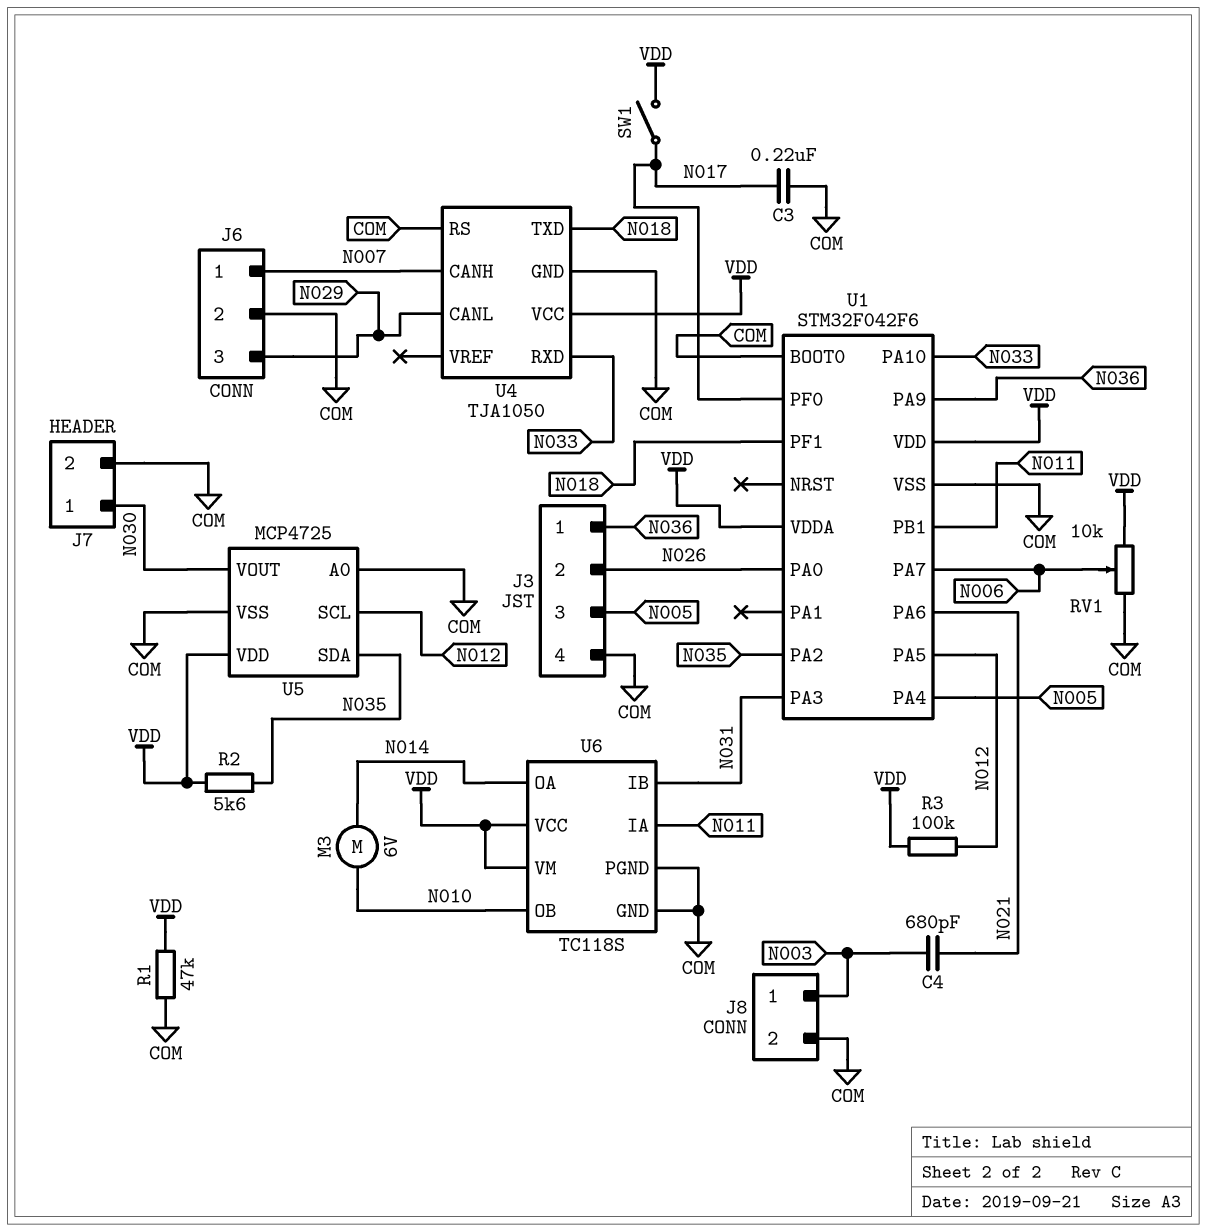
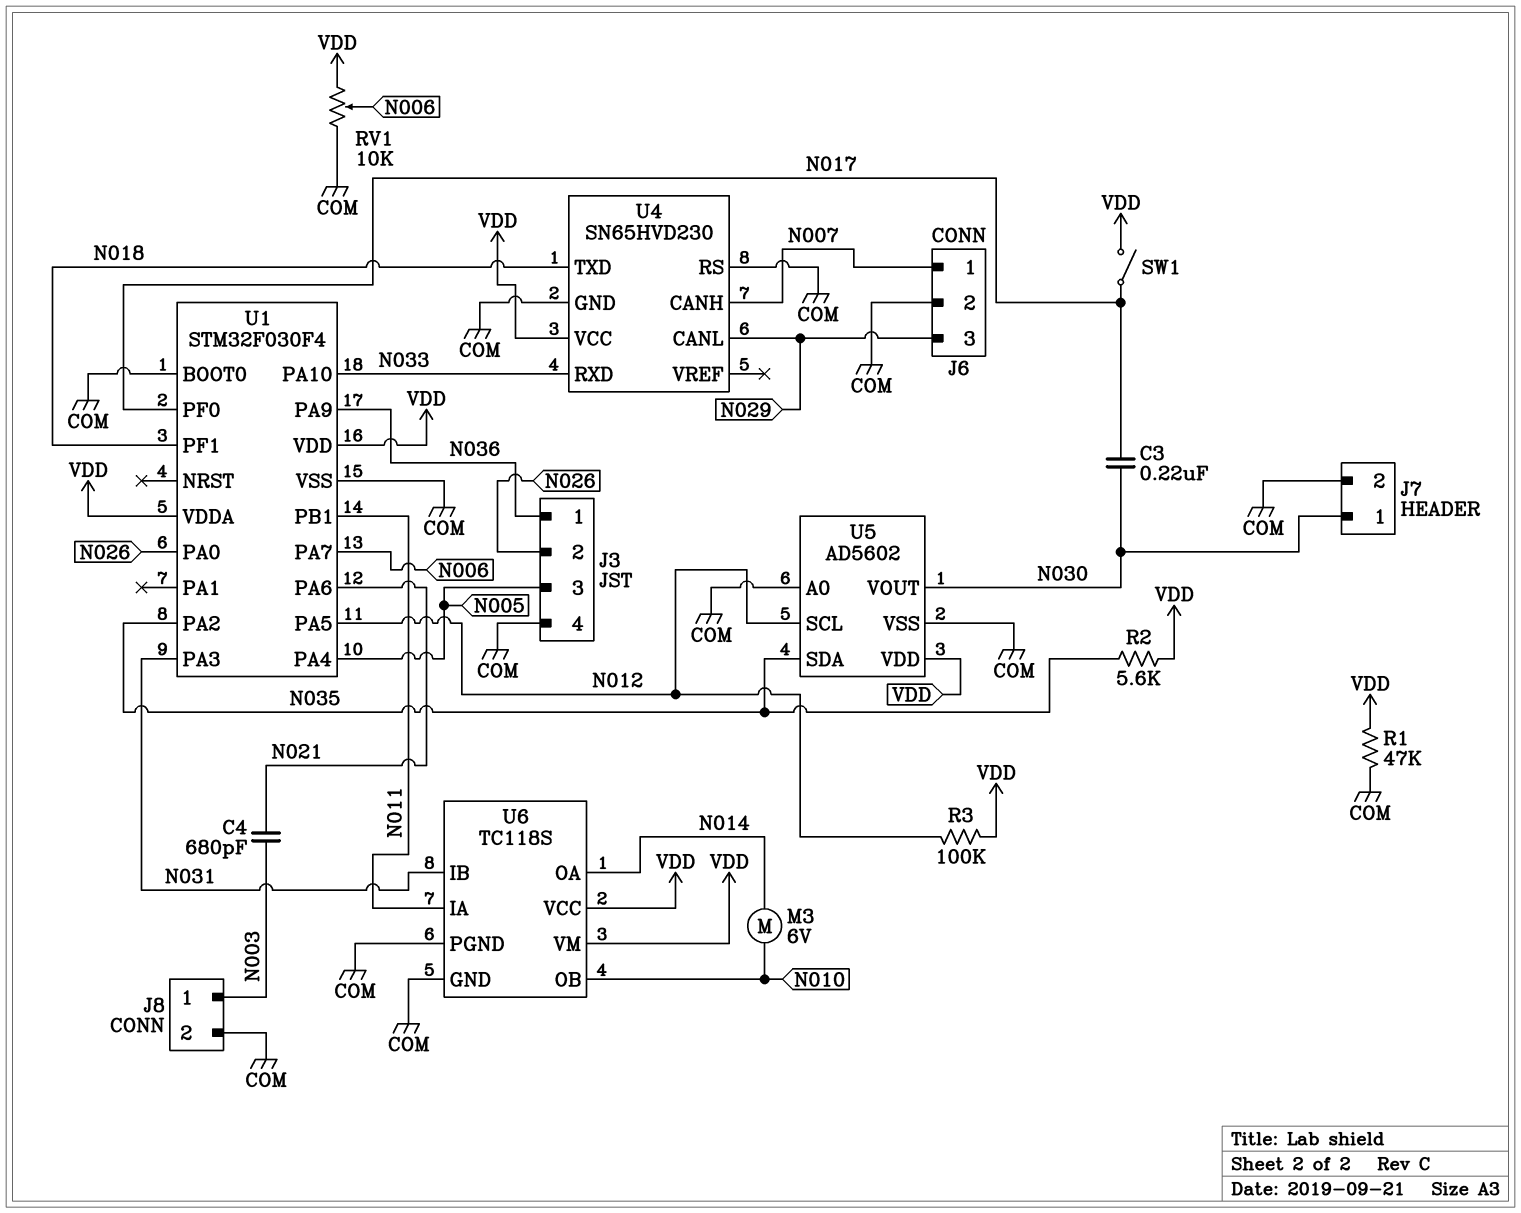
C3: 220nF (COM, N017) -> 220nF (N017, N030)
U1: STM32F042F6 -> STM32F030F4
U4: TJA1050 -> SN65HVD230
U5: MCP4725 -> AD5602

